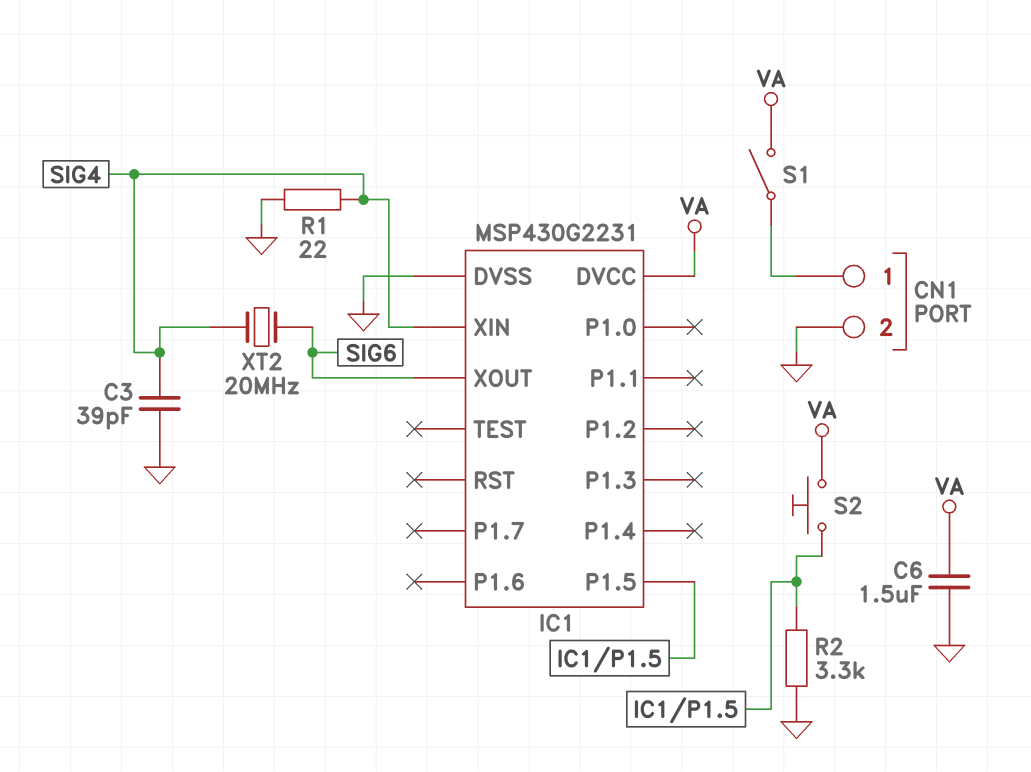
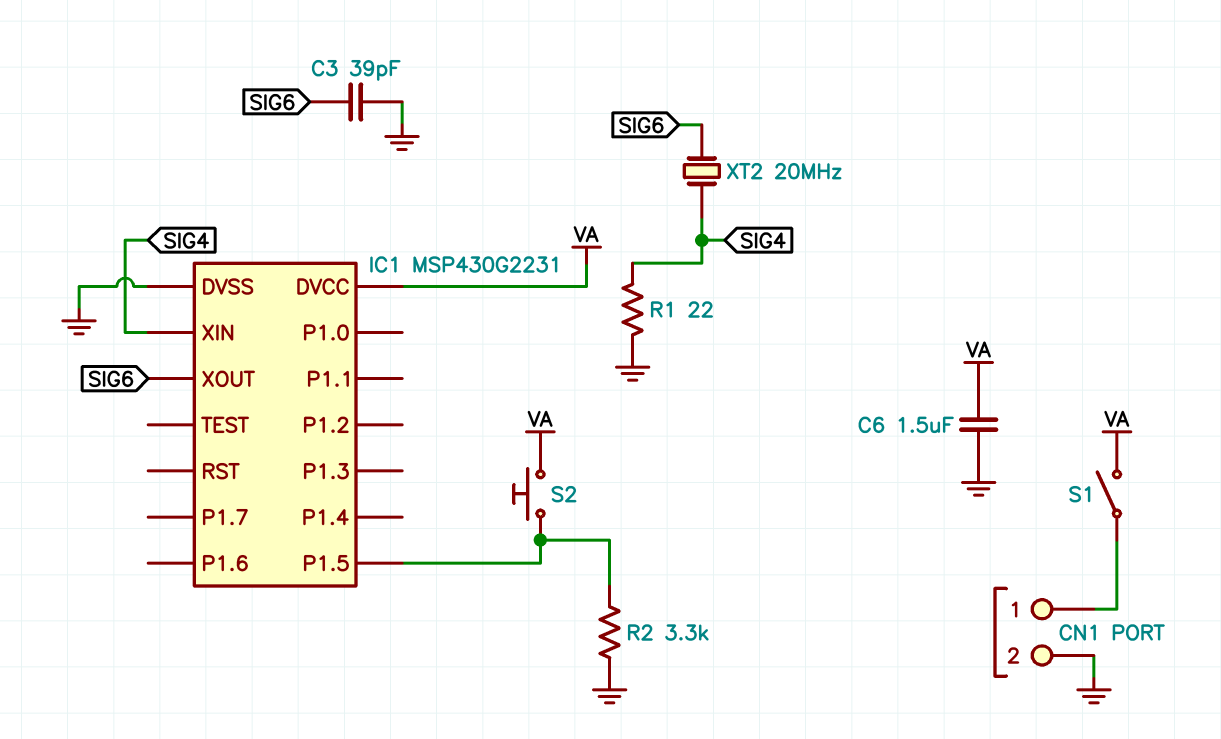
C3: 39pF (GND, SIG4) -> 39pF (GND, SIG6)

